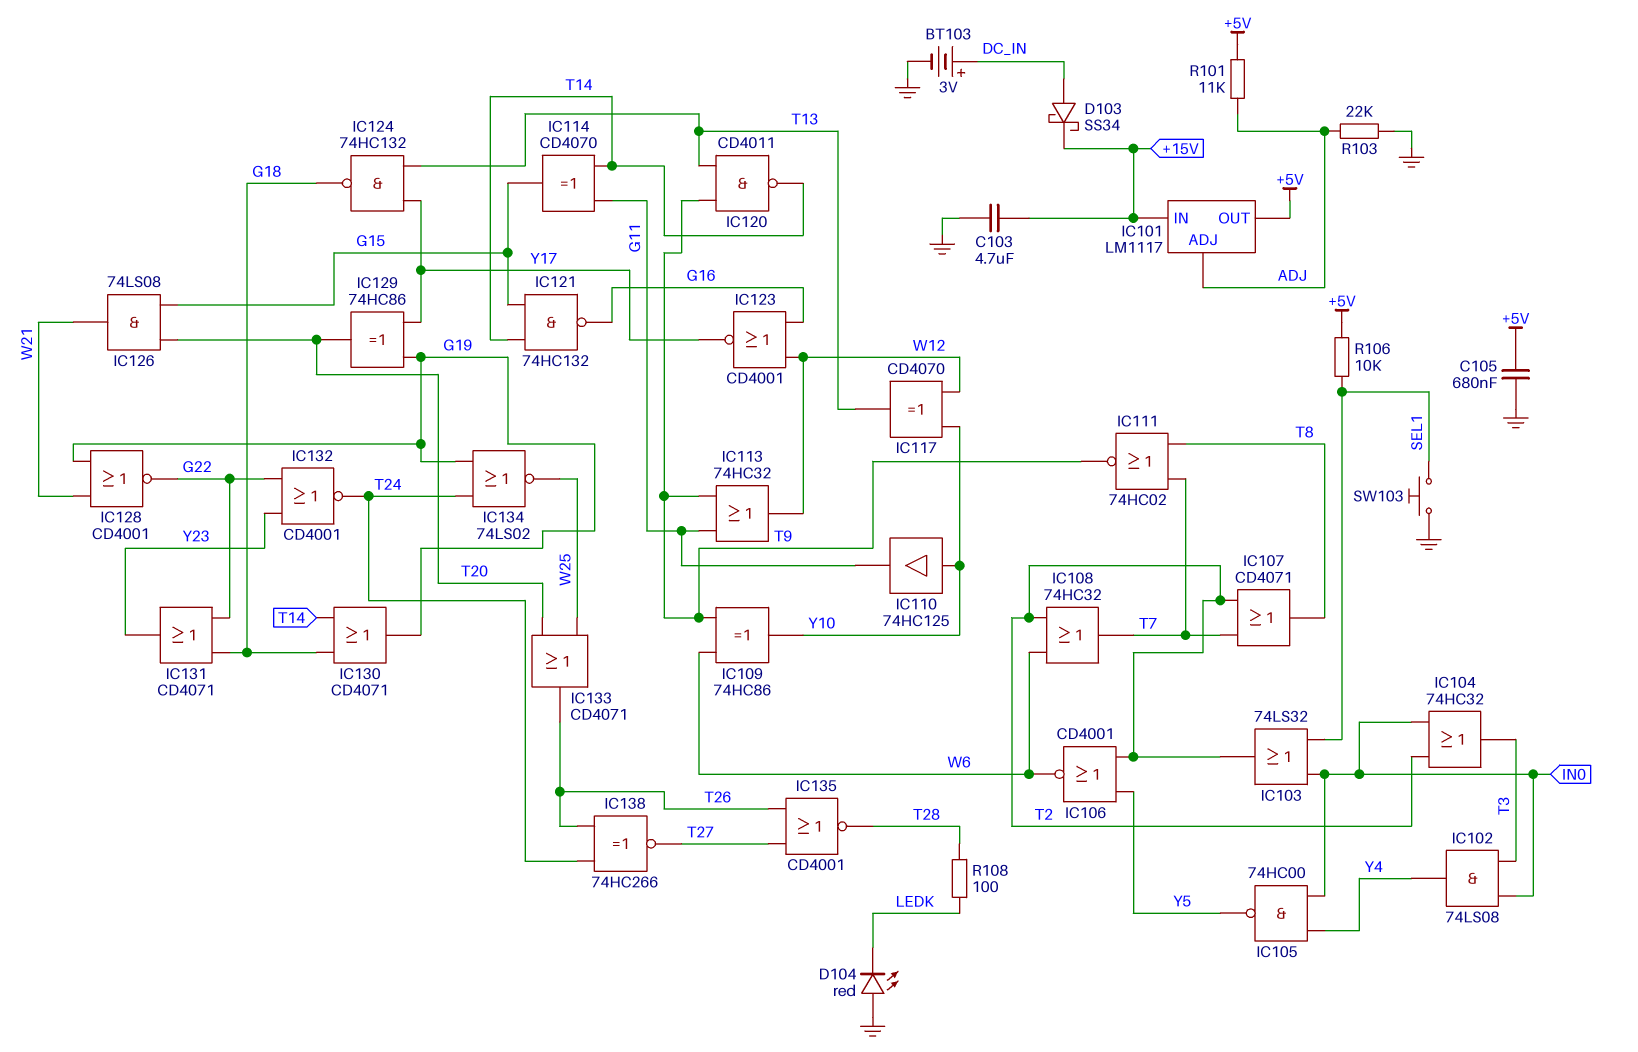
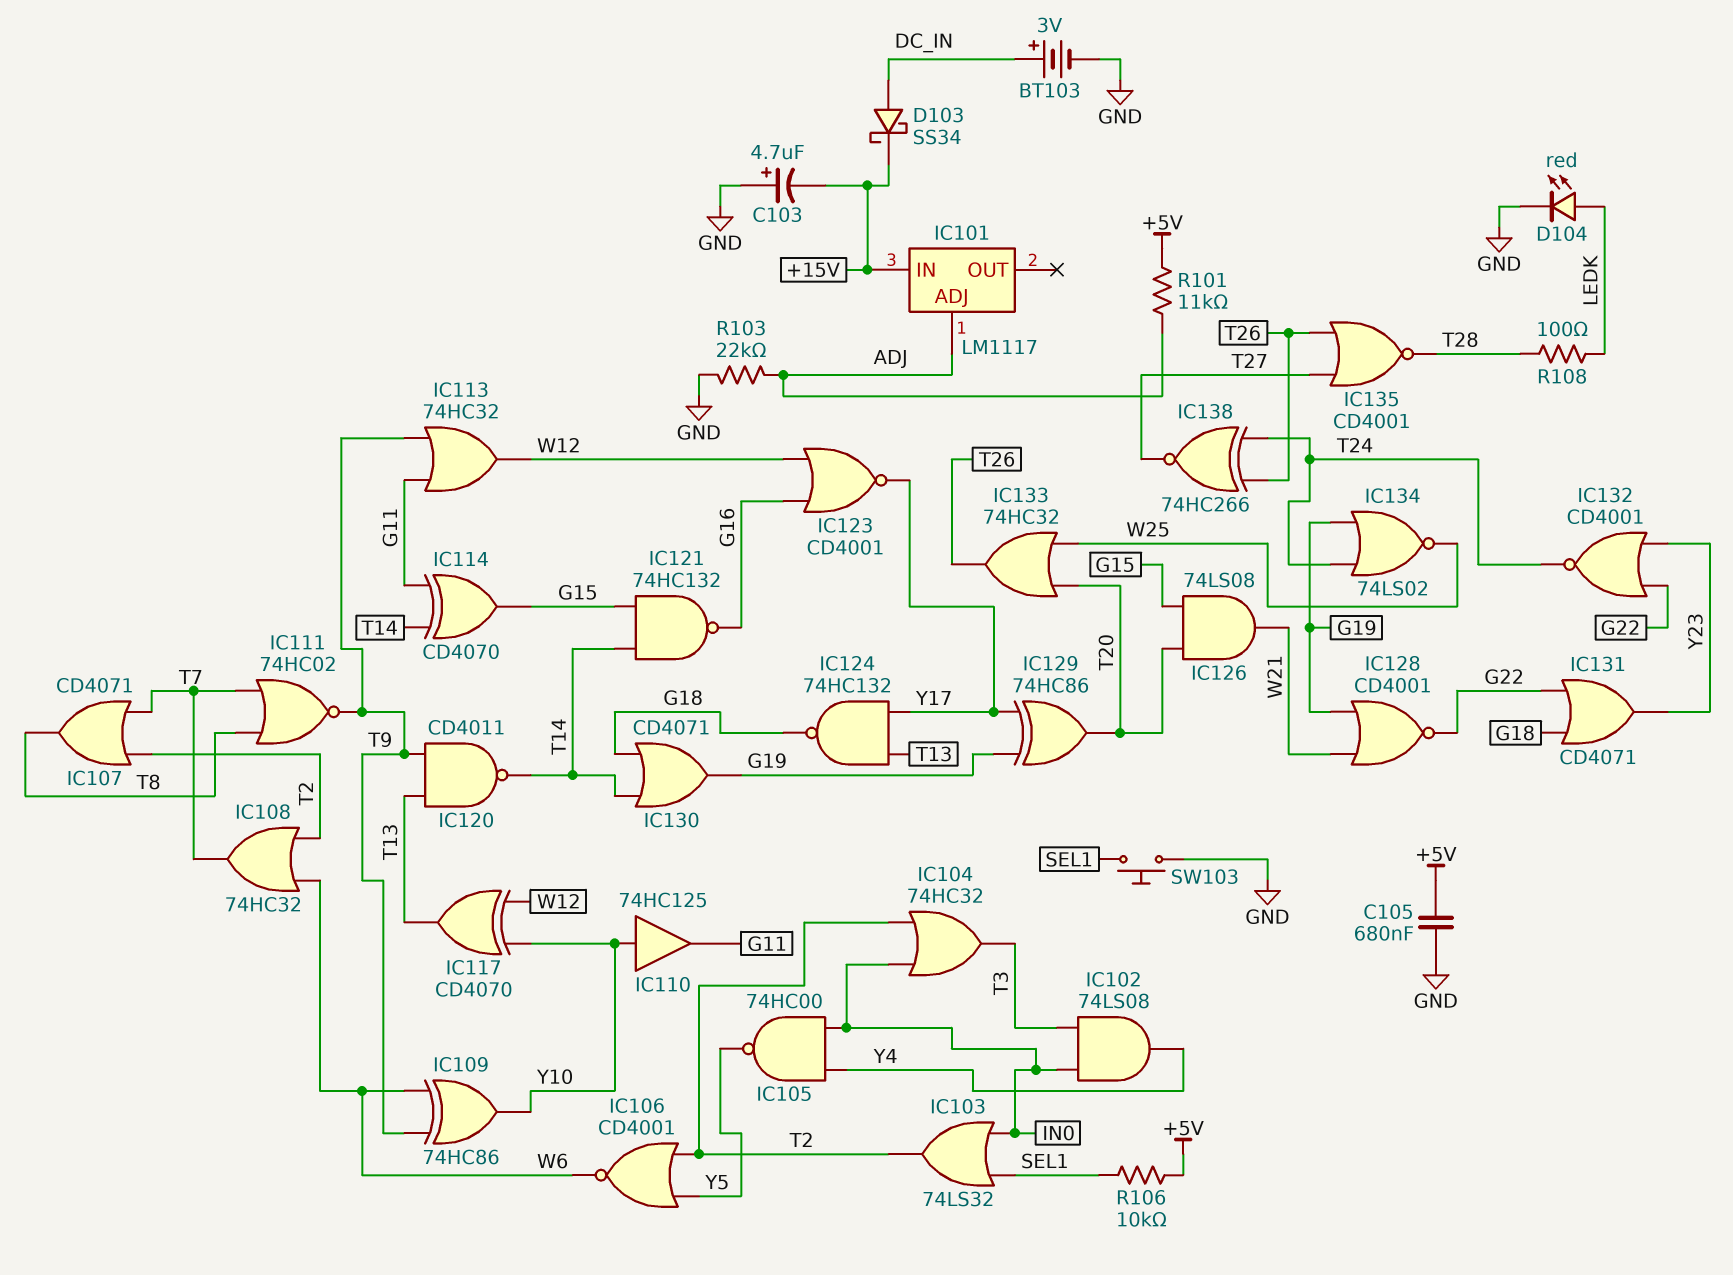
C103: 4.7uF (+15V, GND) -> 4.7uF (plus GND, minus +15V)
D104: LED red (A GND, K LEDK) -> LED red (A LEDK, K GND)
IC101 pin OUT: +5V -> none
IC133: OR CD4071 (in T20, in W25, out T26) -> OR 74HC32 (in T20, in W25, out T26)

